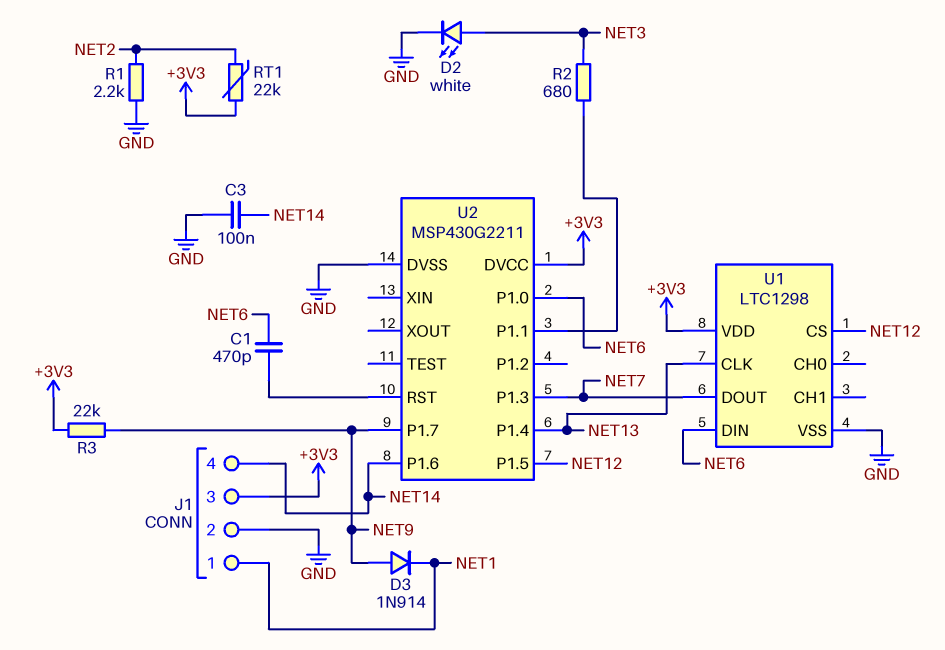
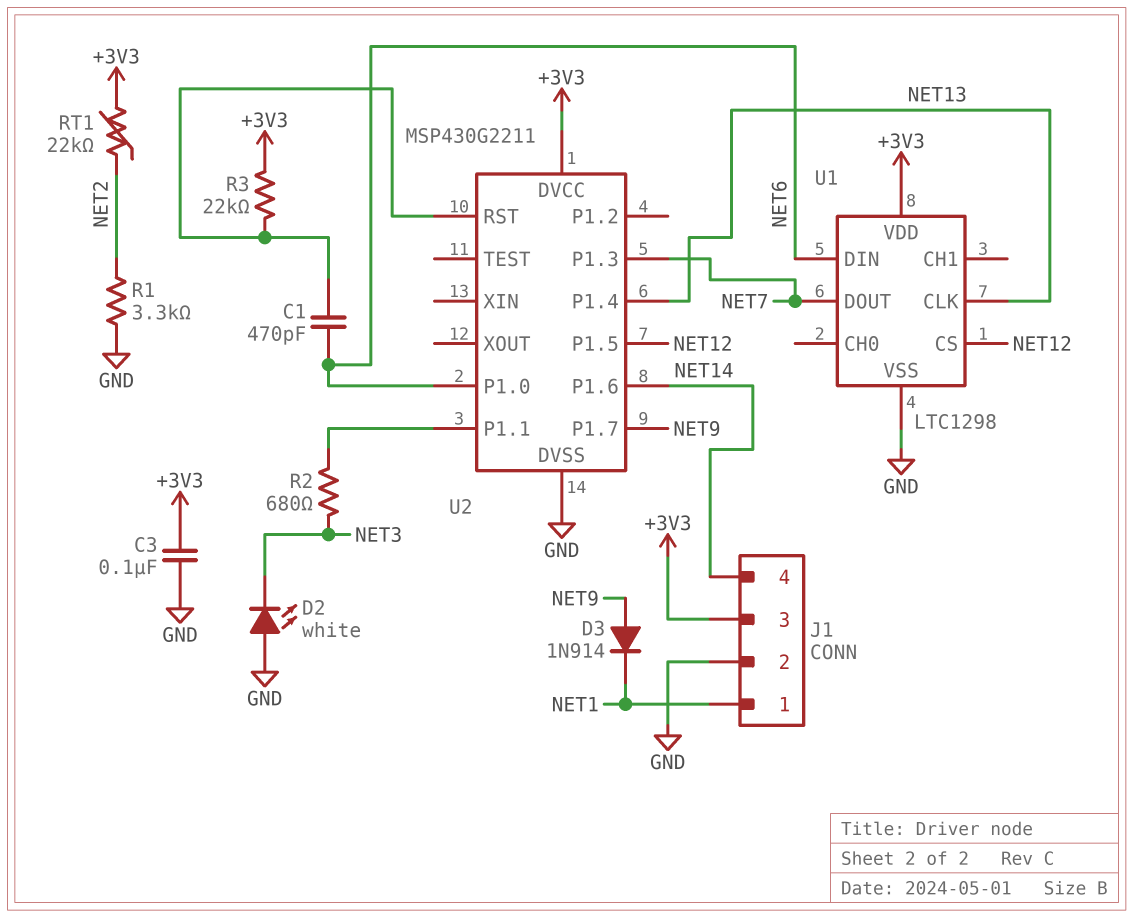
C3: 100nF (GND, NET14) -> 100nF (+3V3, GND)
D2: LED white (A NET3, K GND) -> LED white (A GND, K NET3)
R1: 2.2k (GND, NET2) -> 3.3k (GND, NET2)
R3: 22k (+3V3, NET9) -> 22k (+3V3, U2/RST)

